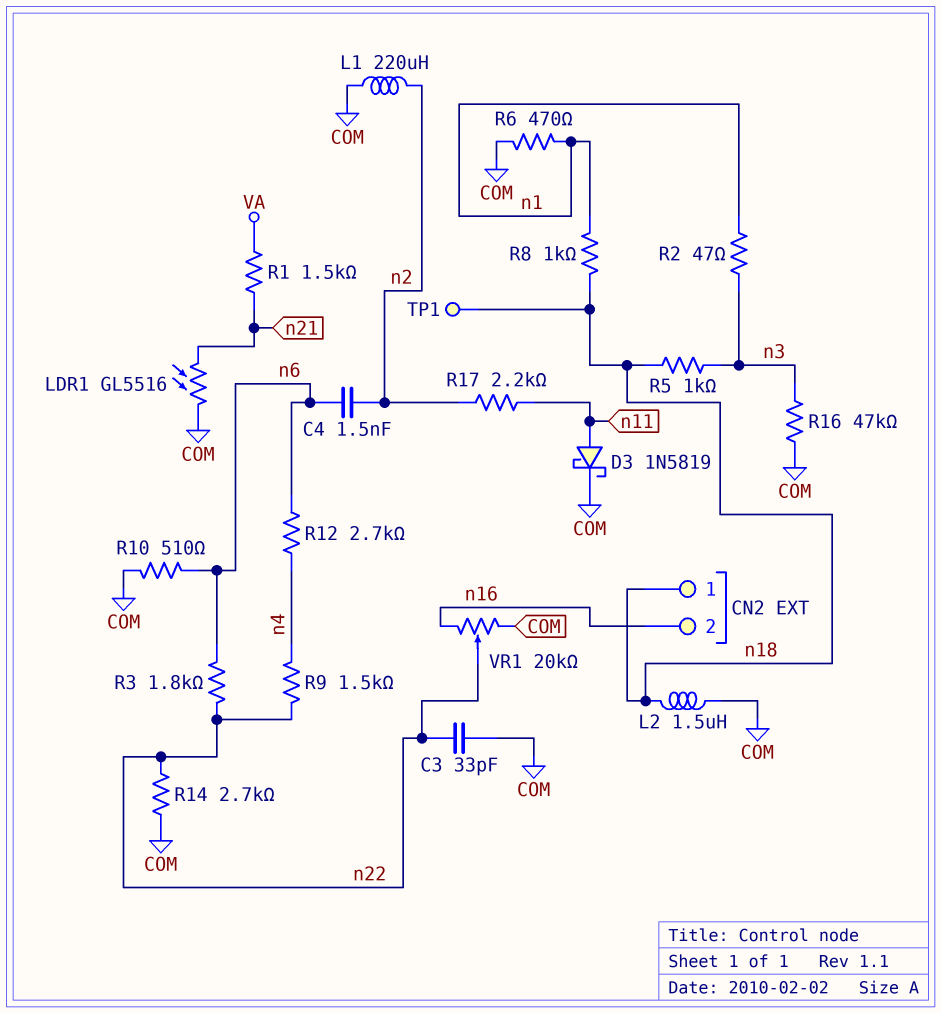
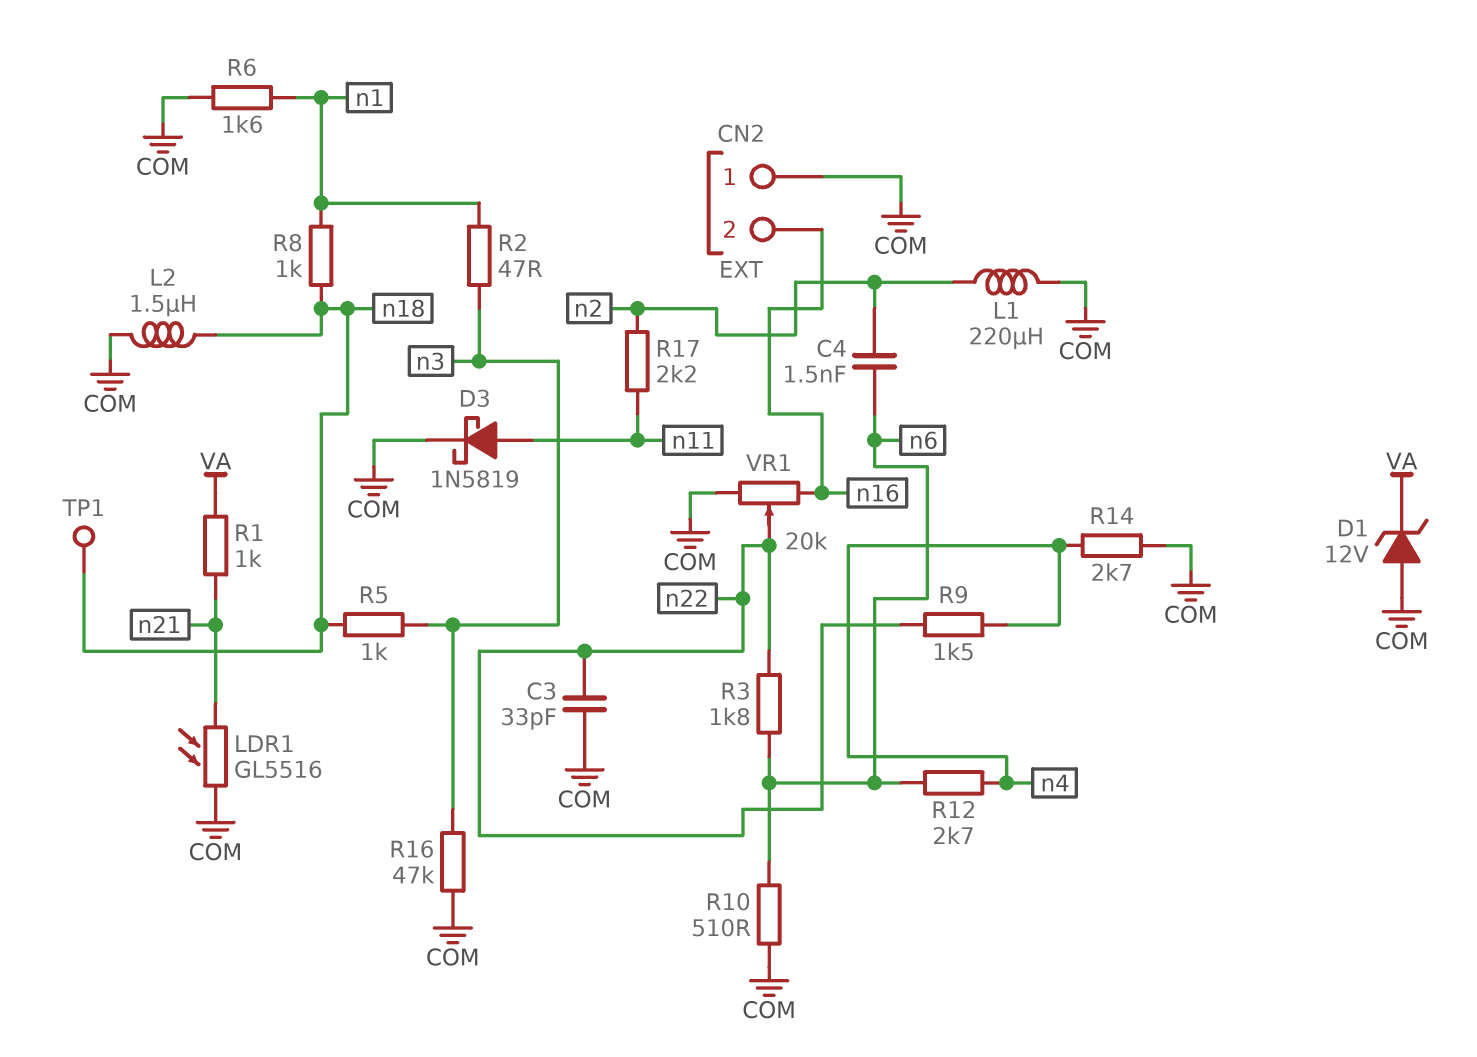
CN2 pin 1: n18 -> COM
D1: none -> zener 12V (A COM, K VA)
R1: 1.5k (VA, n21) -> 1k (VA, n21)
R6: 470 (COM, n1) -> 1.6k (COM, n1)
R14: 2.7k (COM, n22) -> 2.7k (COM, n4)

